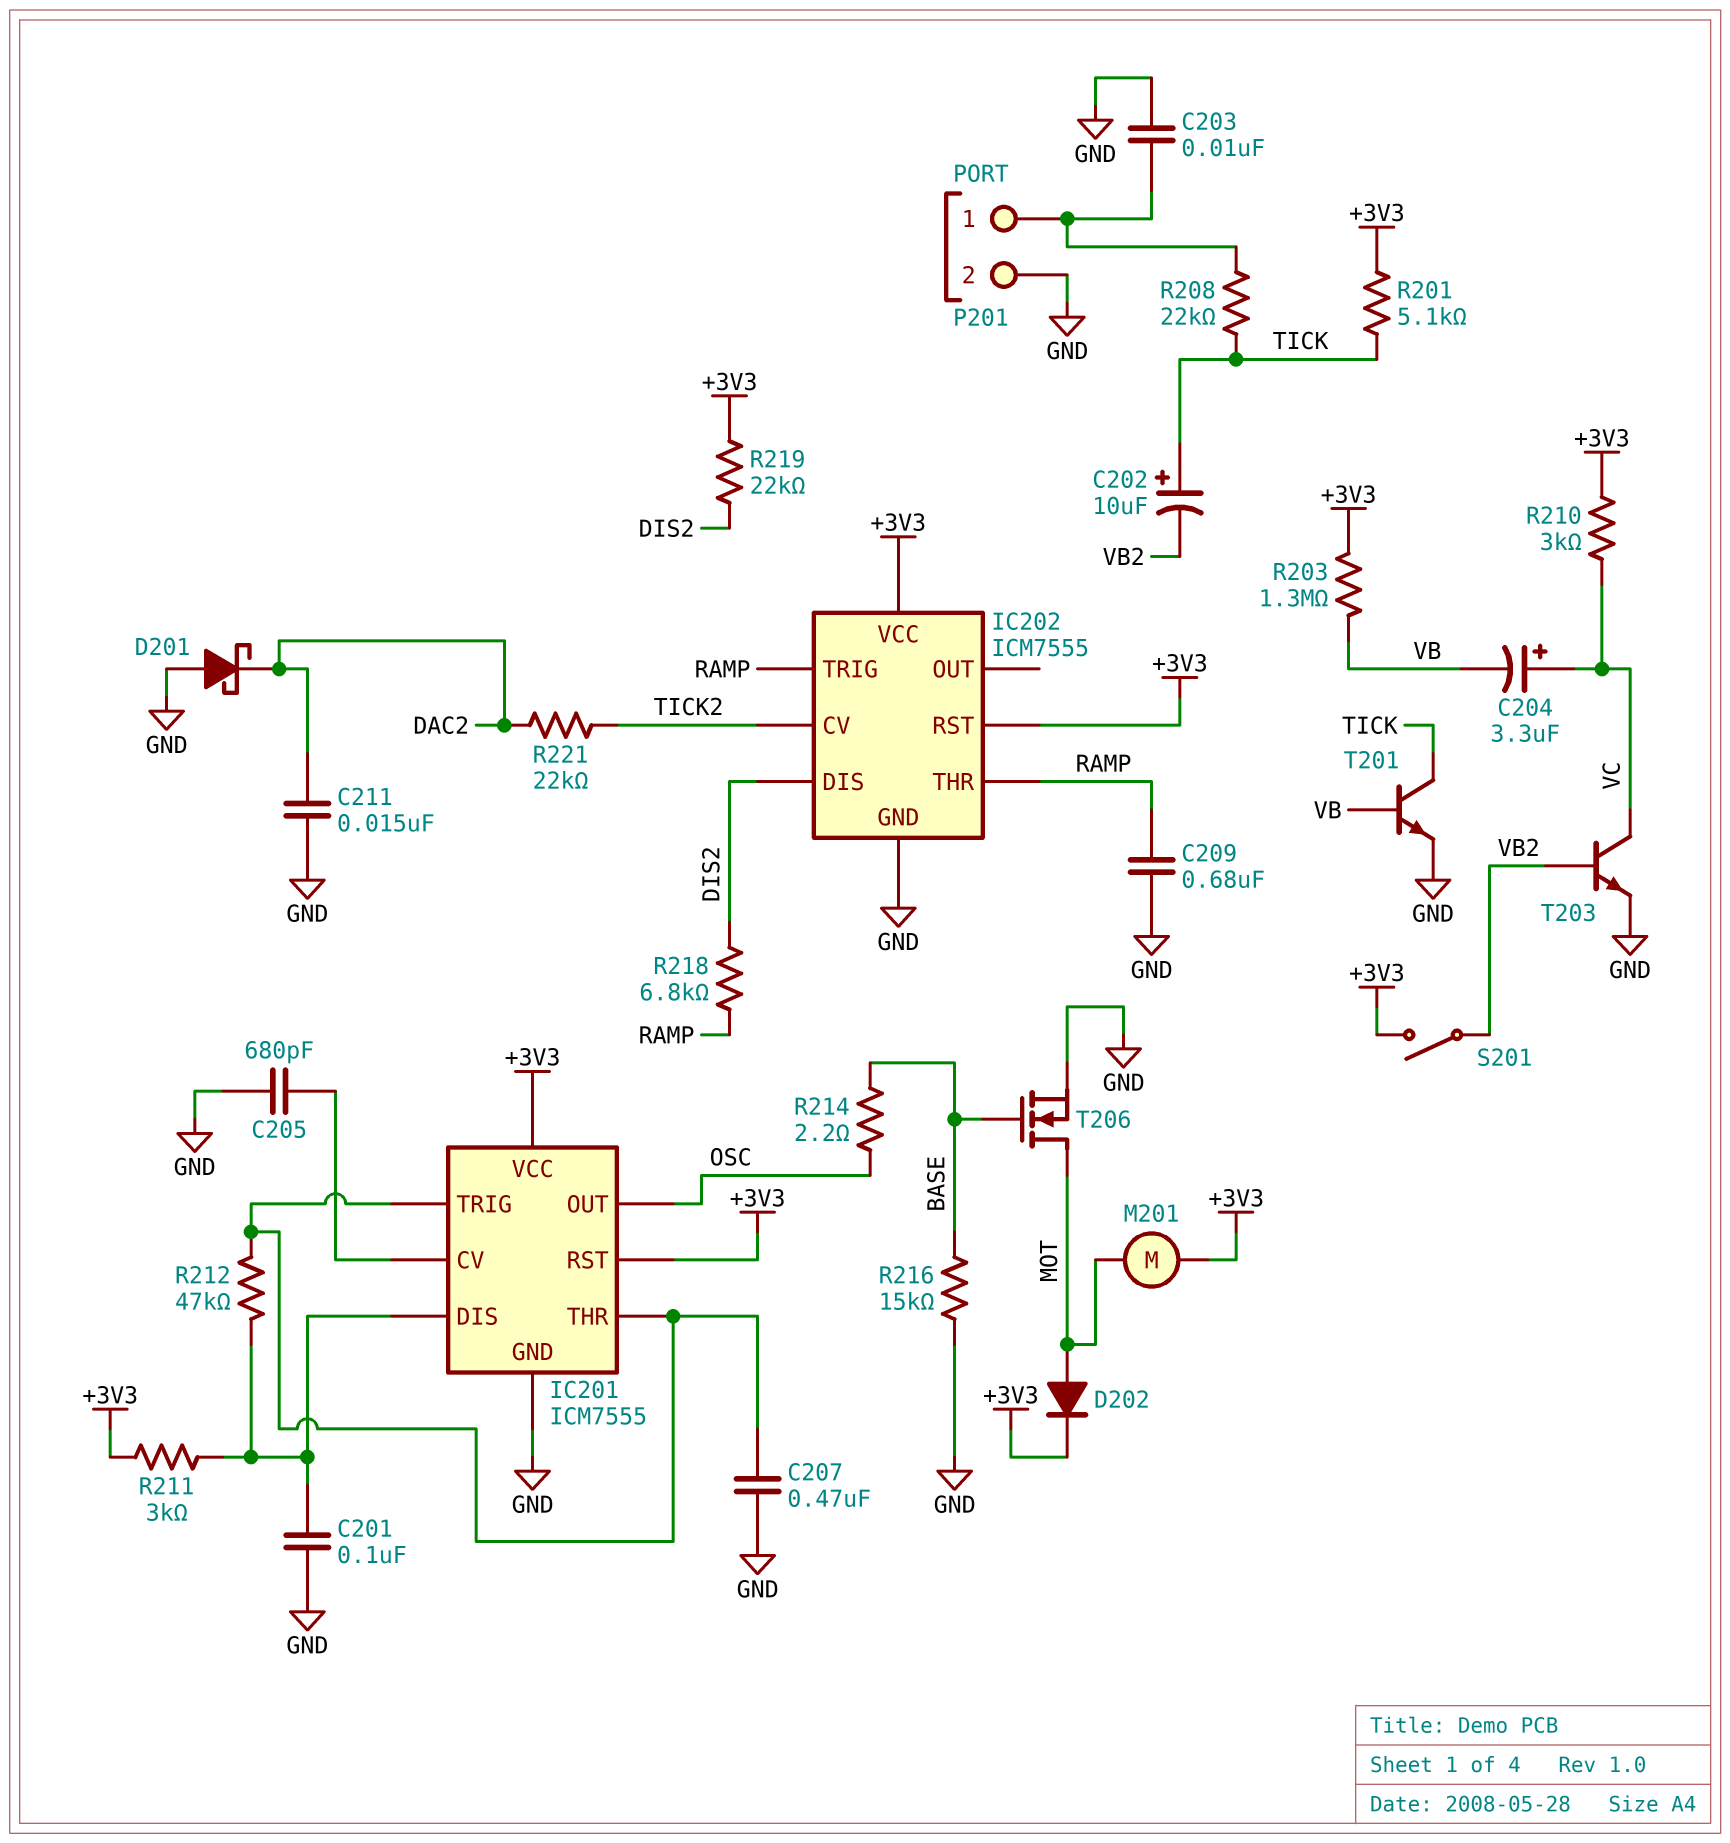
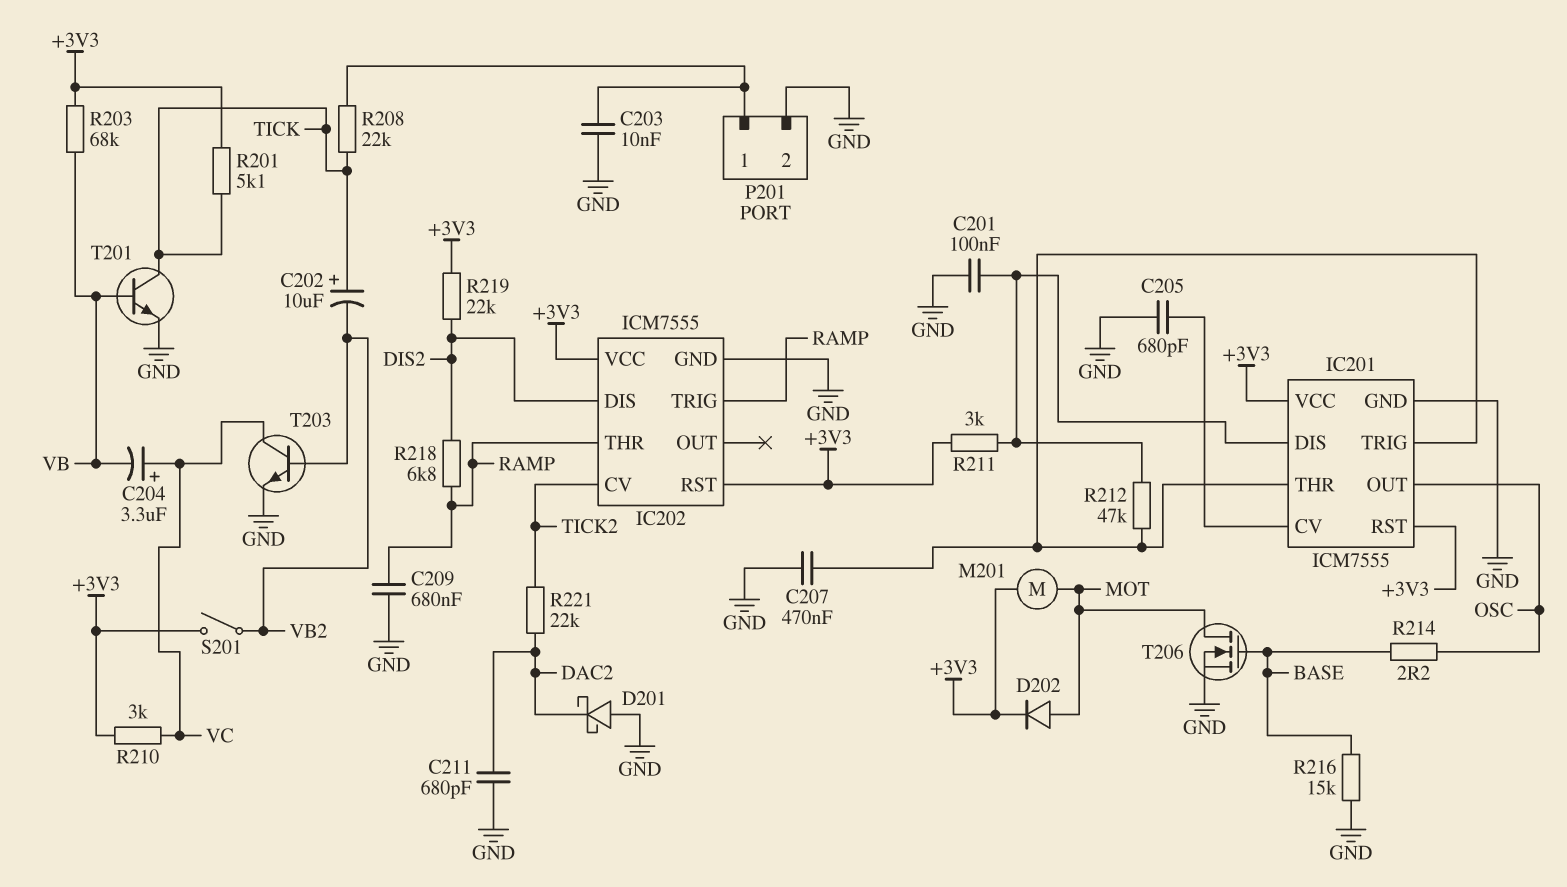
C211: 15nF (DAC2, GND) -> 680pF (DAC2, GND)
R203: 1.3M (+3V3, VB) -> 68k (+3V3, VB)

